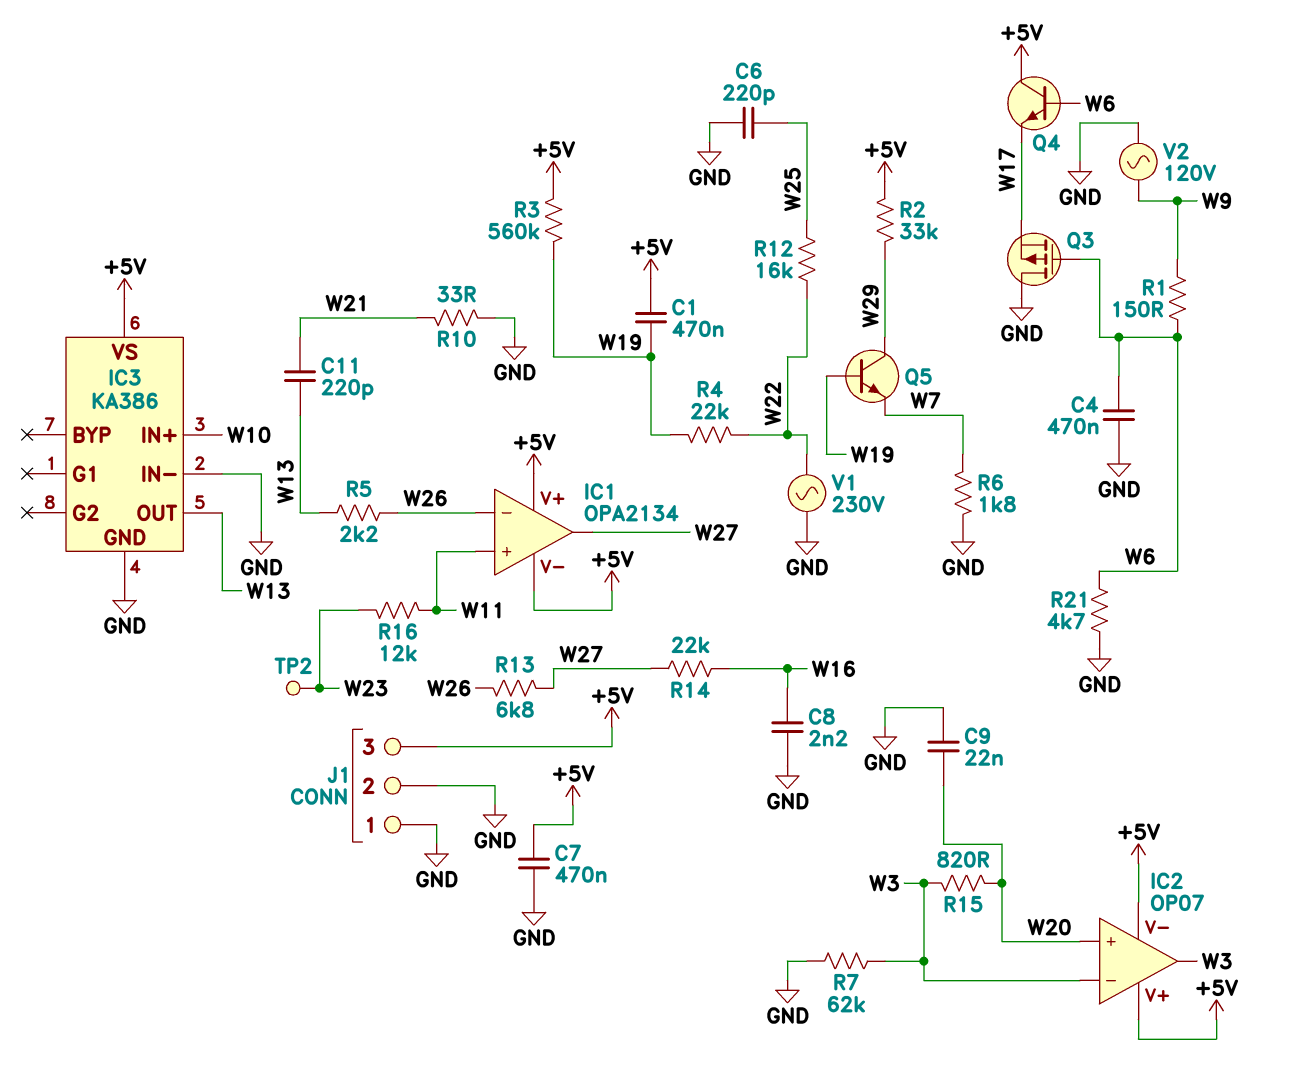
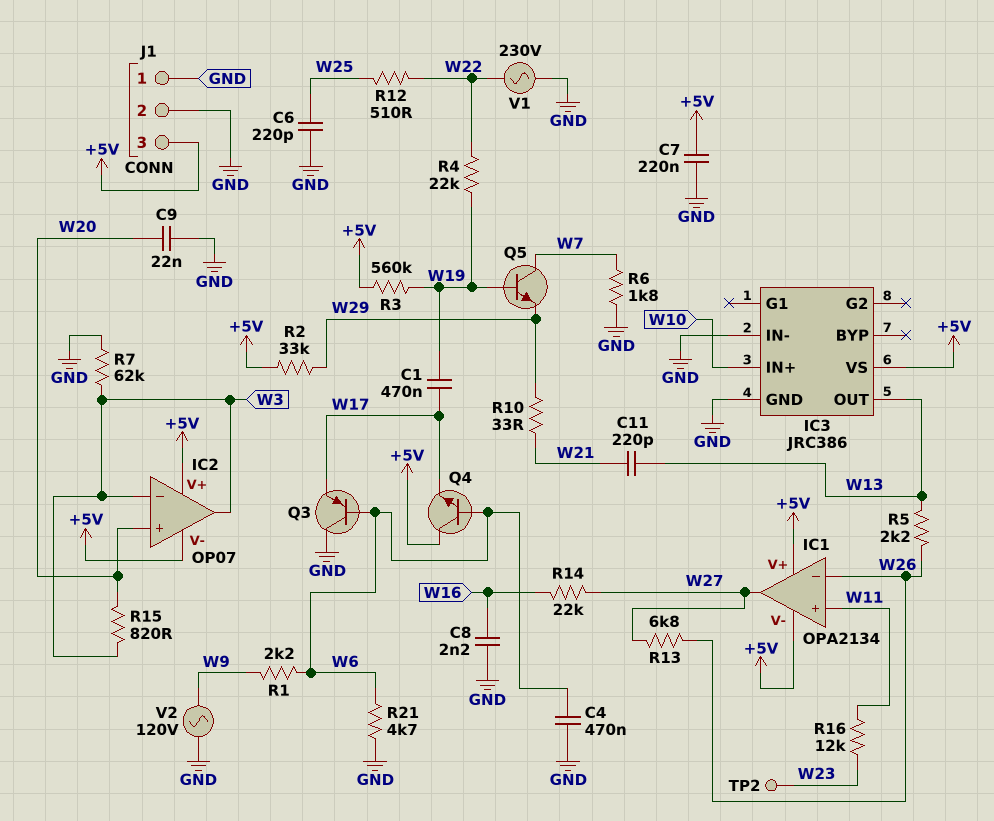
C1: 470nF (+5V, W19) -> 470nF (W17, W19)
C7: 470nF (+5V, GND) -> 220nF (+5V, GND)
IC3: KA386 -> JRC386
Q3: PMOS (G W6, D GND, S W17) -> PNP (B W6, C GND, E W17)
Q5: NPN (B W19, C W29, E W7) -> NPN (B W19, C W7, E W29)
R1: 150 (W6, W9) -> 2.2k (W6, W9)
R10: 33 (GND, W21) -> 33 (W21, W29)
R12: 16k (W22, W25) -> 510 (W22, W25)

